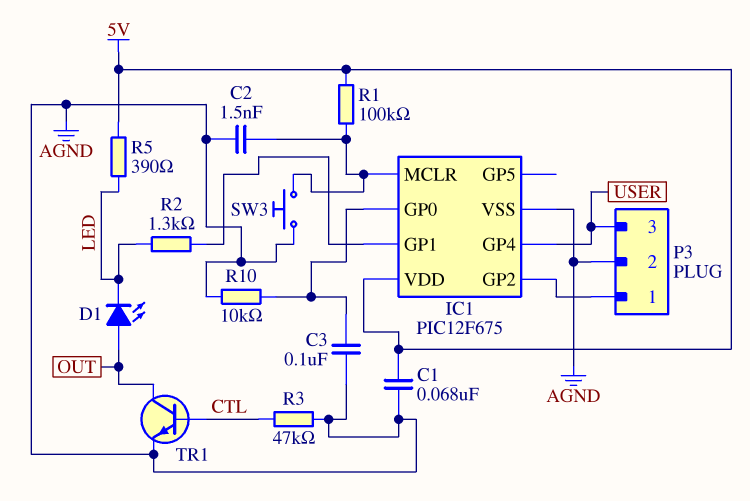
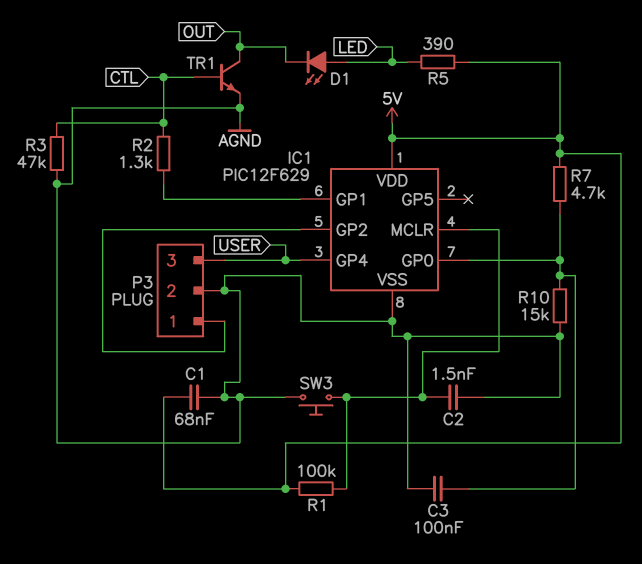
D1: LED (A OUT, K LED) -> LED (A LED, K OUT)
IC1: PIC12F675 -> PIC12F629
R2: 1.3k (IC1/GP1, LED) -> 1.3k (CTL, IC1/GP1)
R7: none -> 4.7k (5V, IC1/GP0)
R10: 10k (AGND, IC1/GP0) -> 15k (AGND, IC1/GP0)

